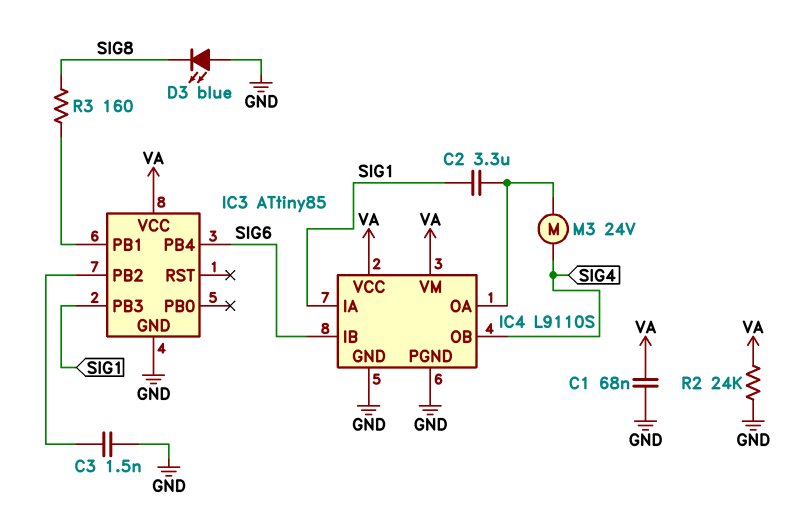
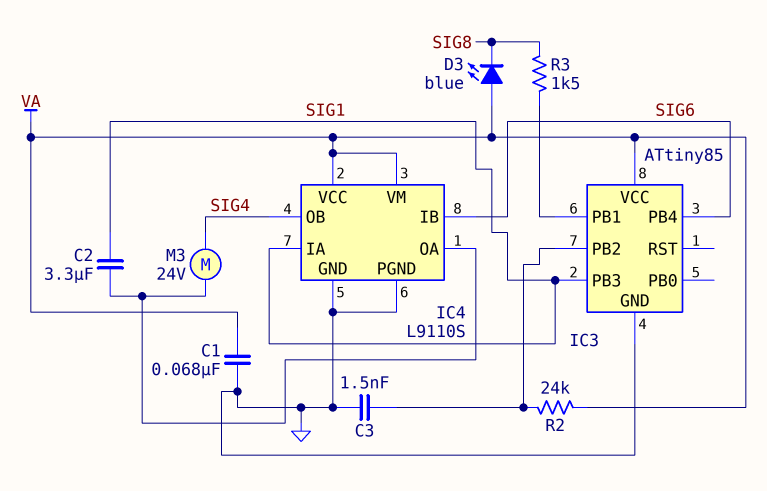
D3: LED blue (A GND, K SIG8) -> LED blue (A VA, K SIG8)
R2: 24k (GND, VA) -> 24k (IC3/PB2, VA)
R3: 160 (IC3/PB1, SIG8) -> 1.5k (IC3/PB1, SIG8)

